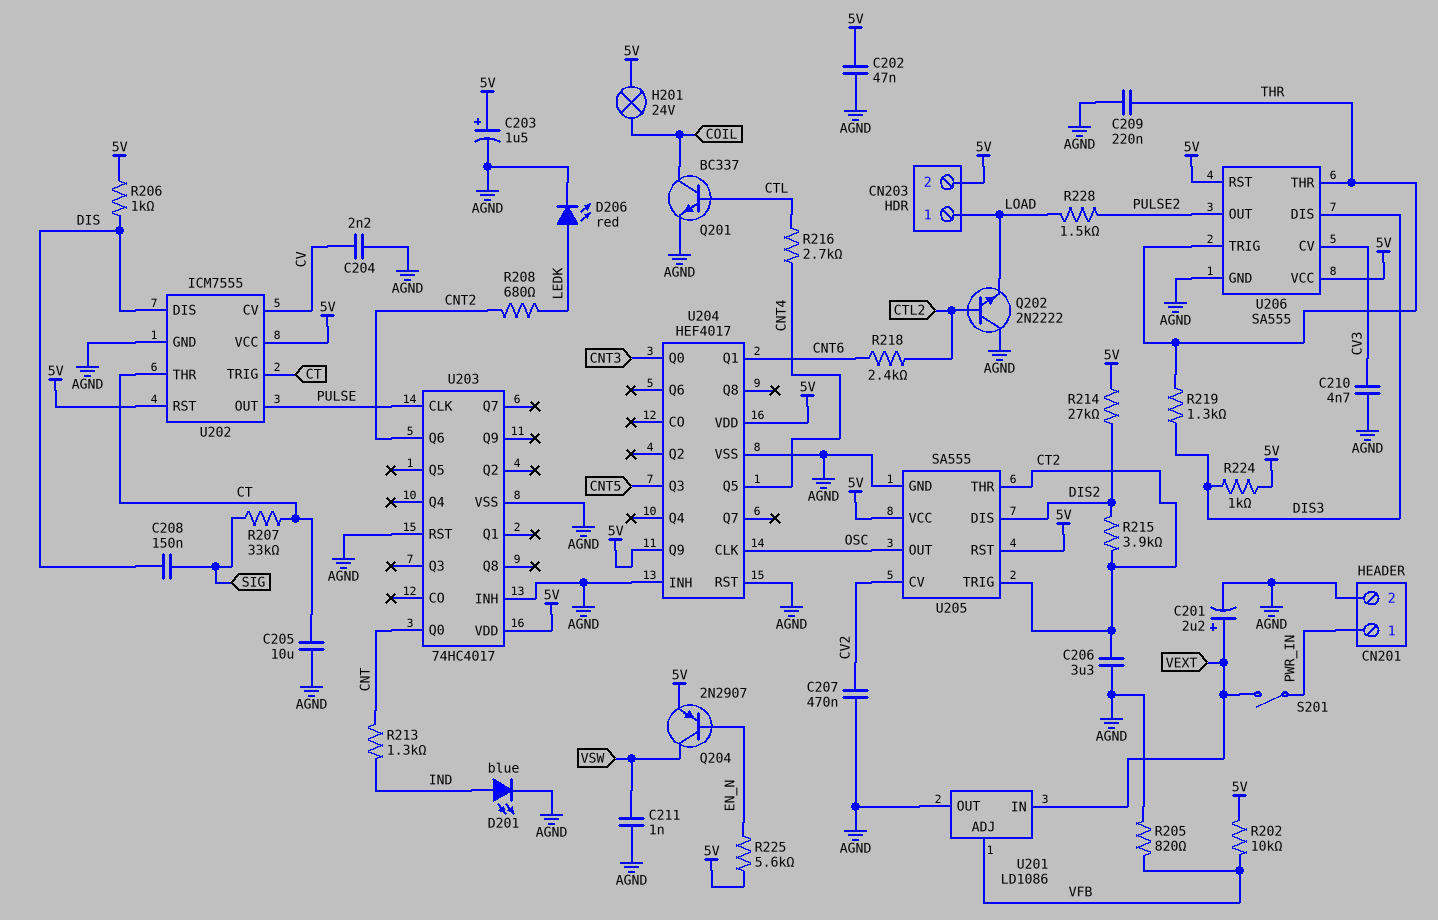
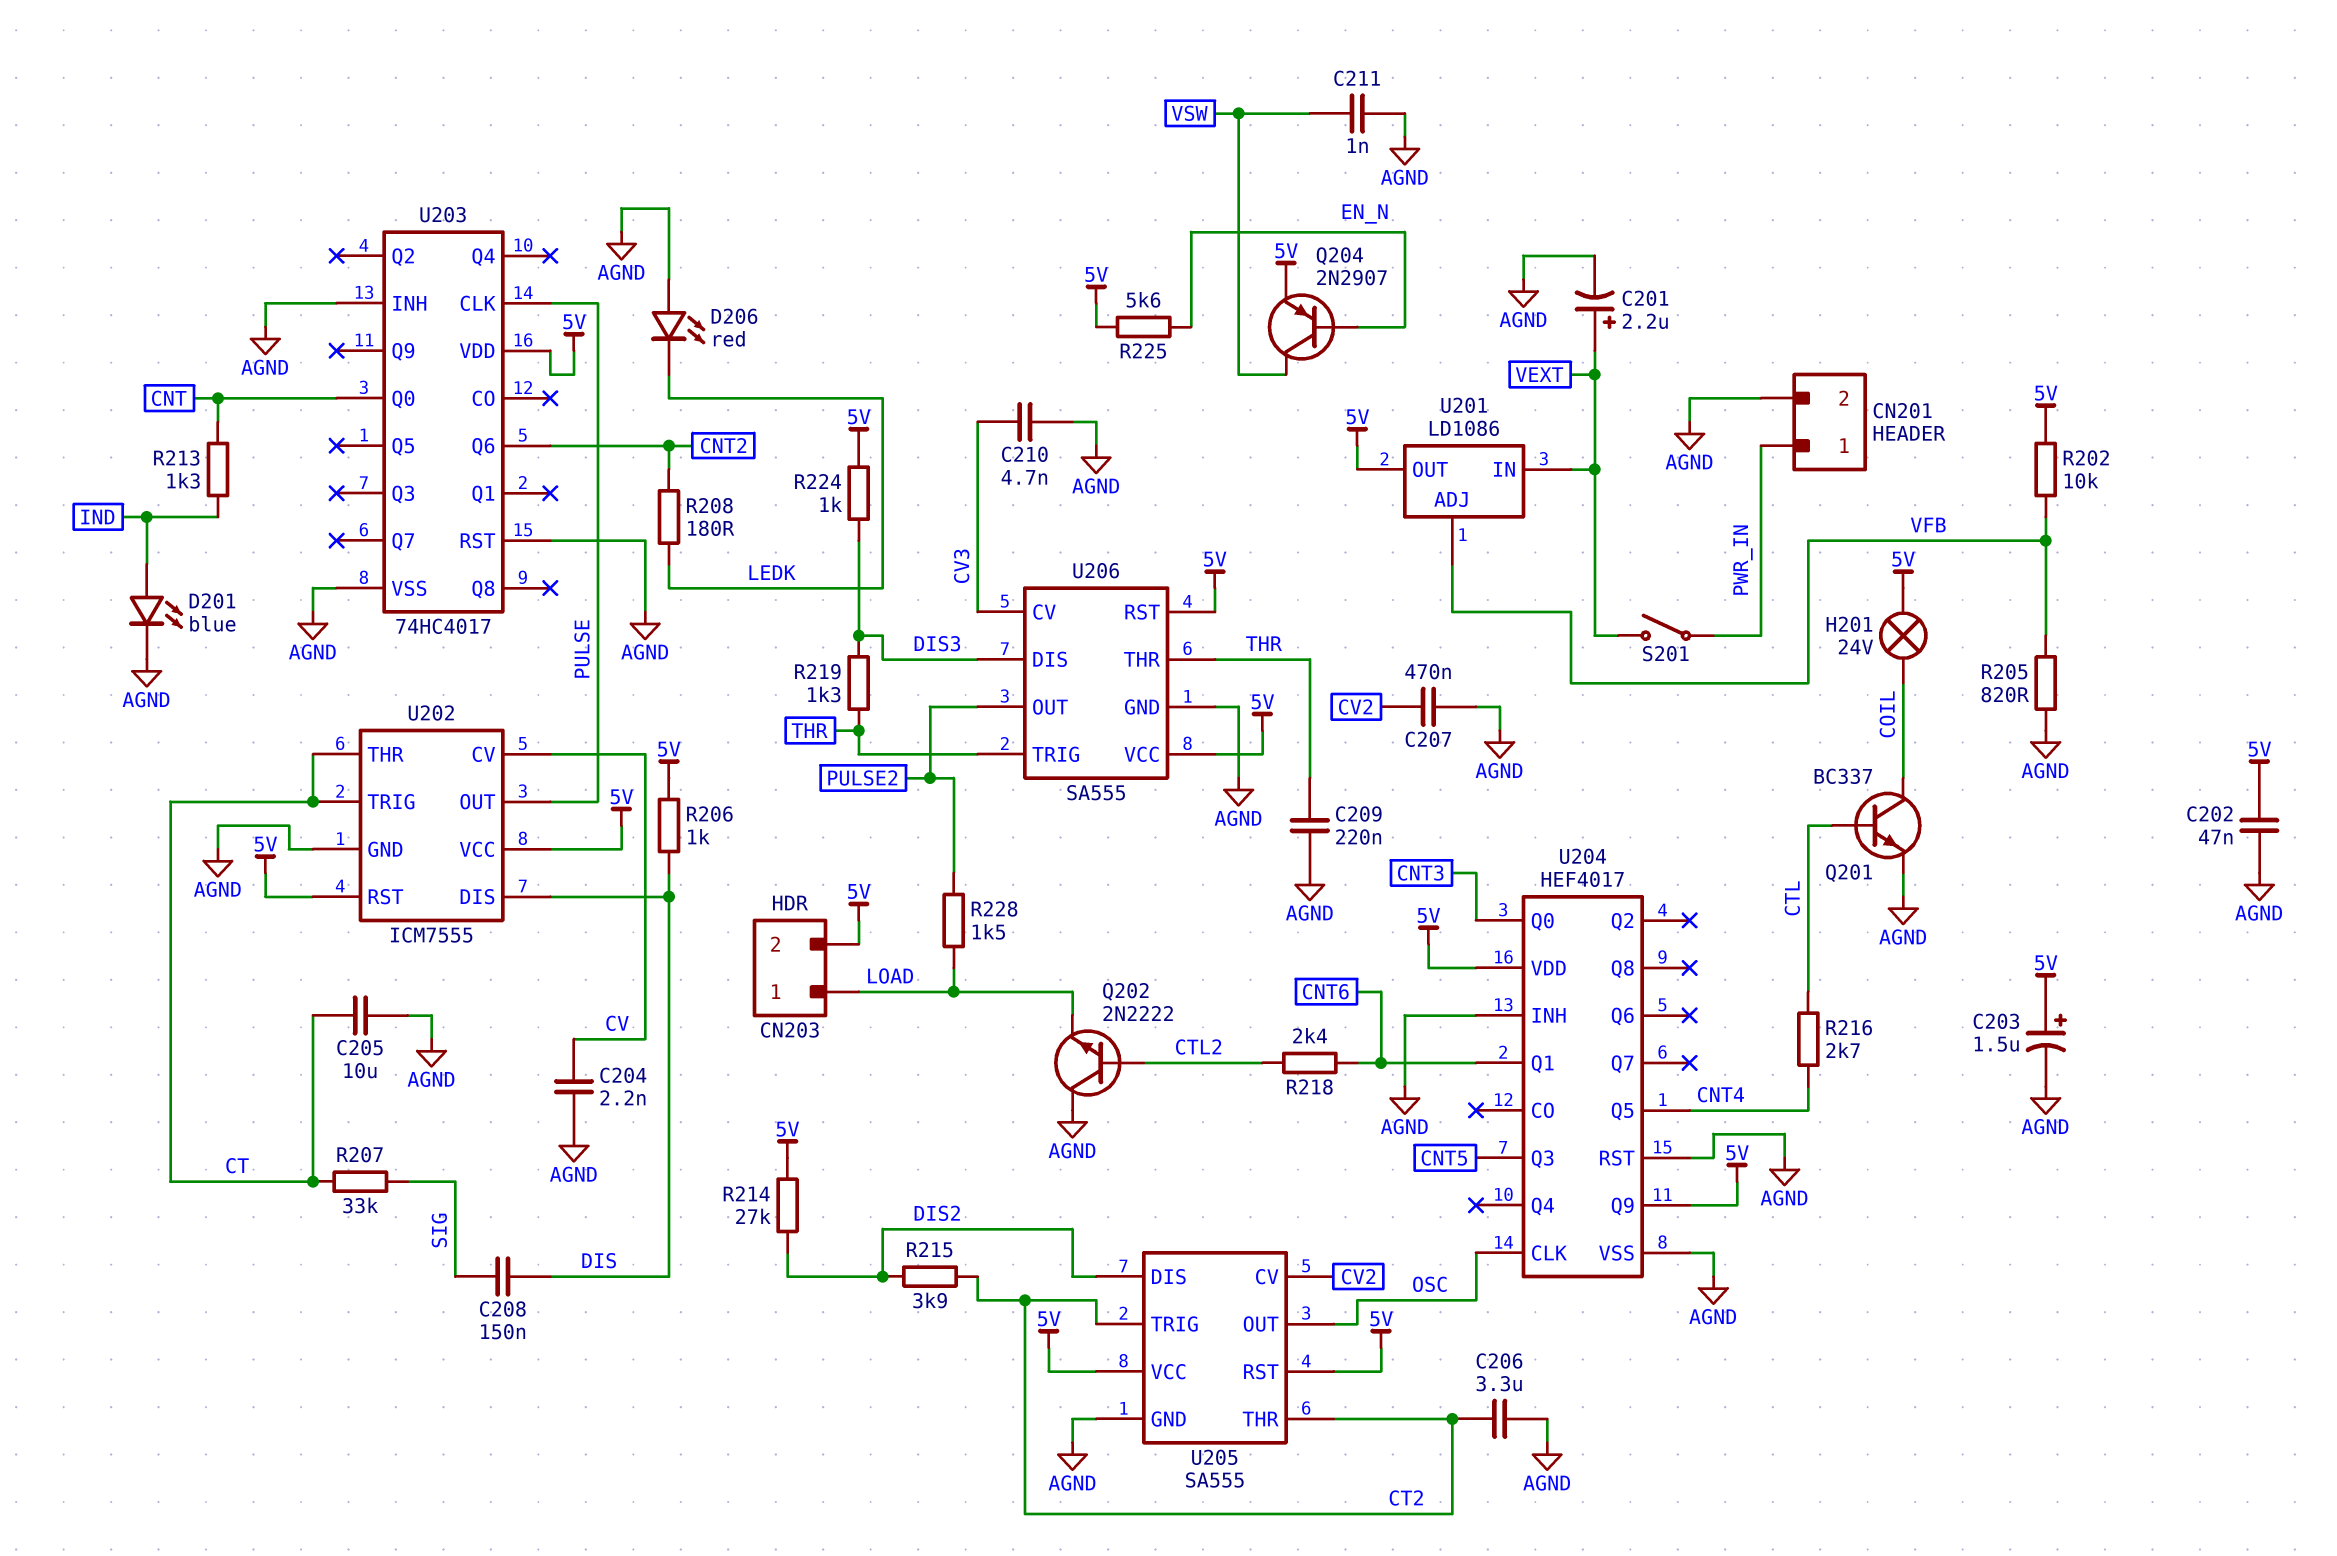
D206: LED red (A LEDK, K AGND) -> LED red (A AGND, K LEDK)
R208: 680 (CNT2, LEDK) -> 180 (CNT2, LEDK)
U201 pin OUT: AGND -> 5V

